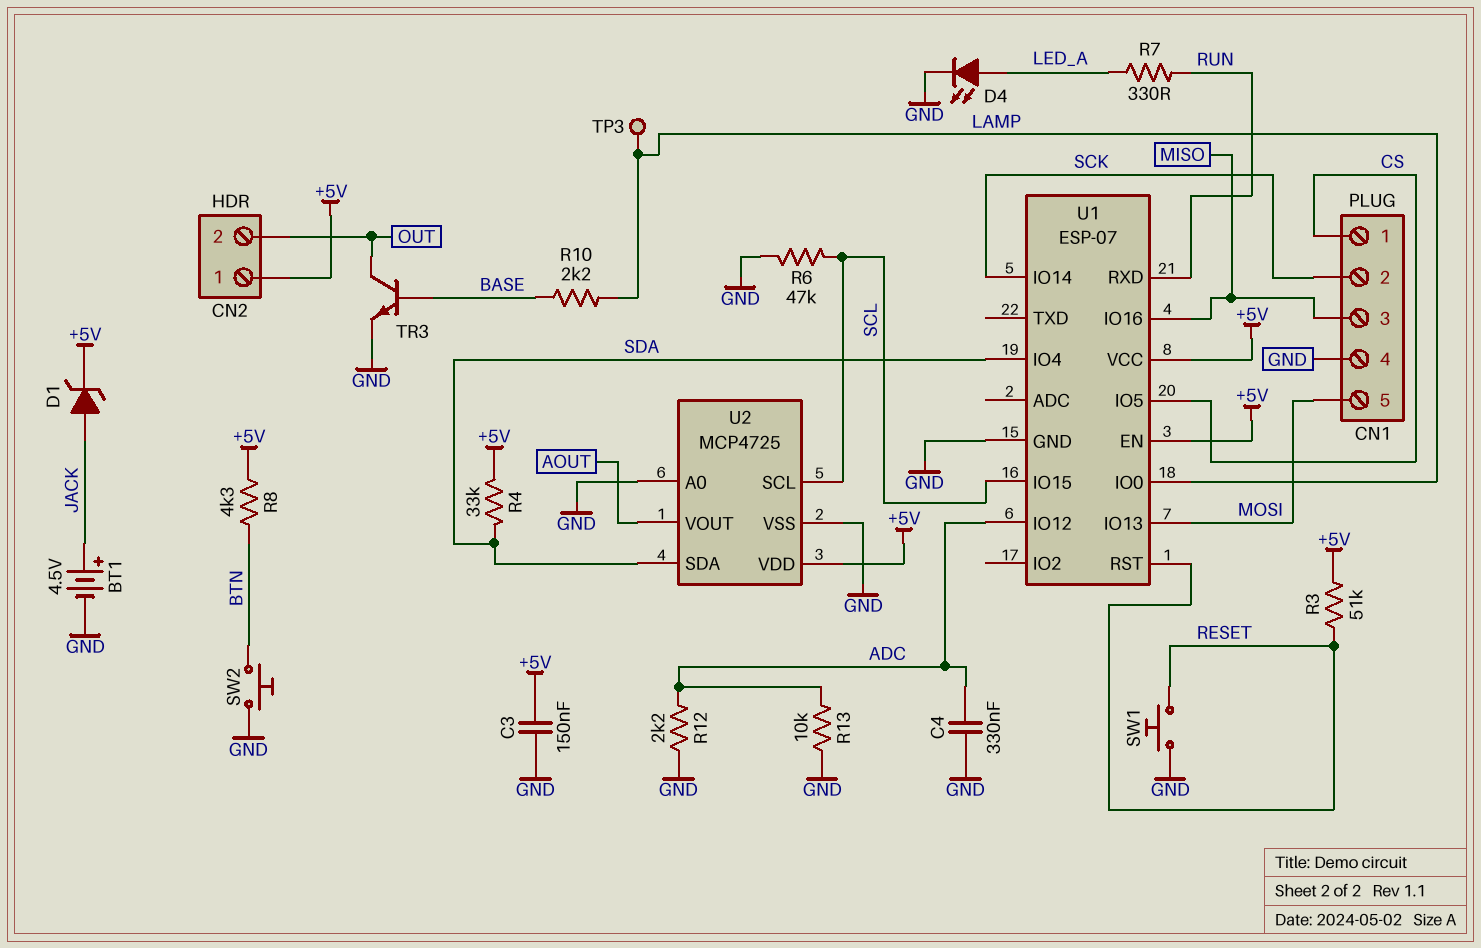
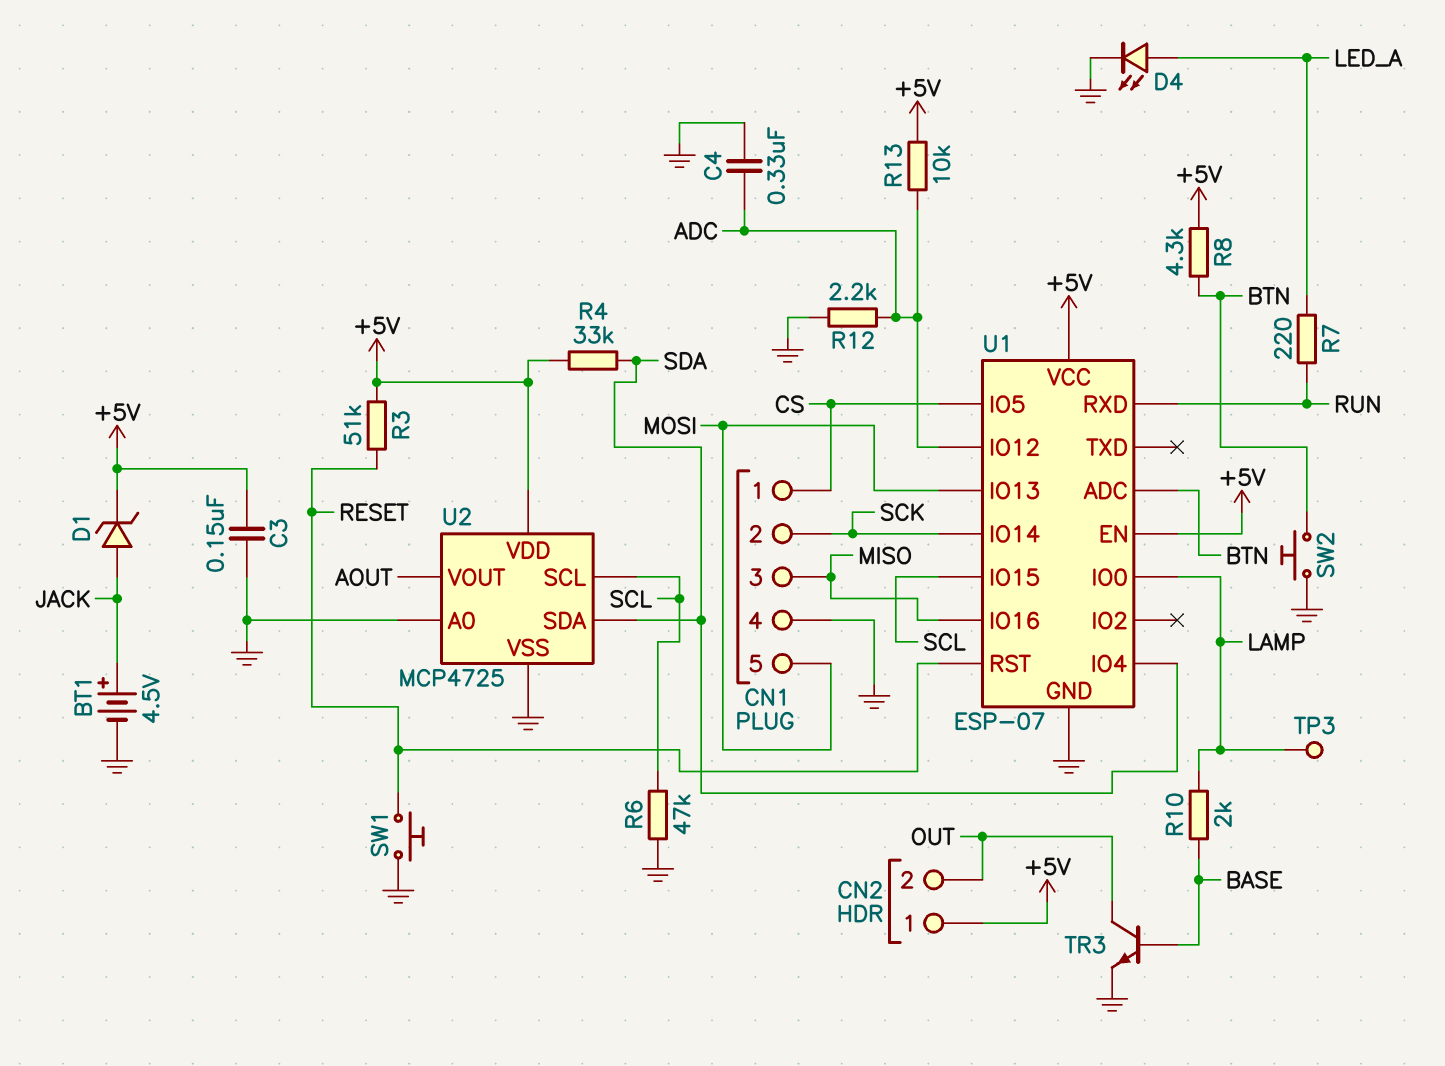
R7: 330 (LED_A, RUN) -> 220 (LED_A, RUN)
R10: 2.2k (BASE, LAMP) -> 2k (BASE, LAMP)
R13: 10k (ADC, GND) -> 10k (+5V, ADC)
U1 pin ADC: none -> BTN

